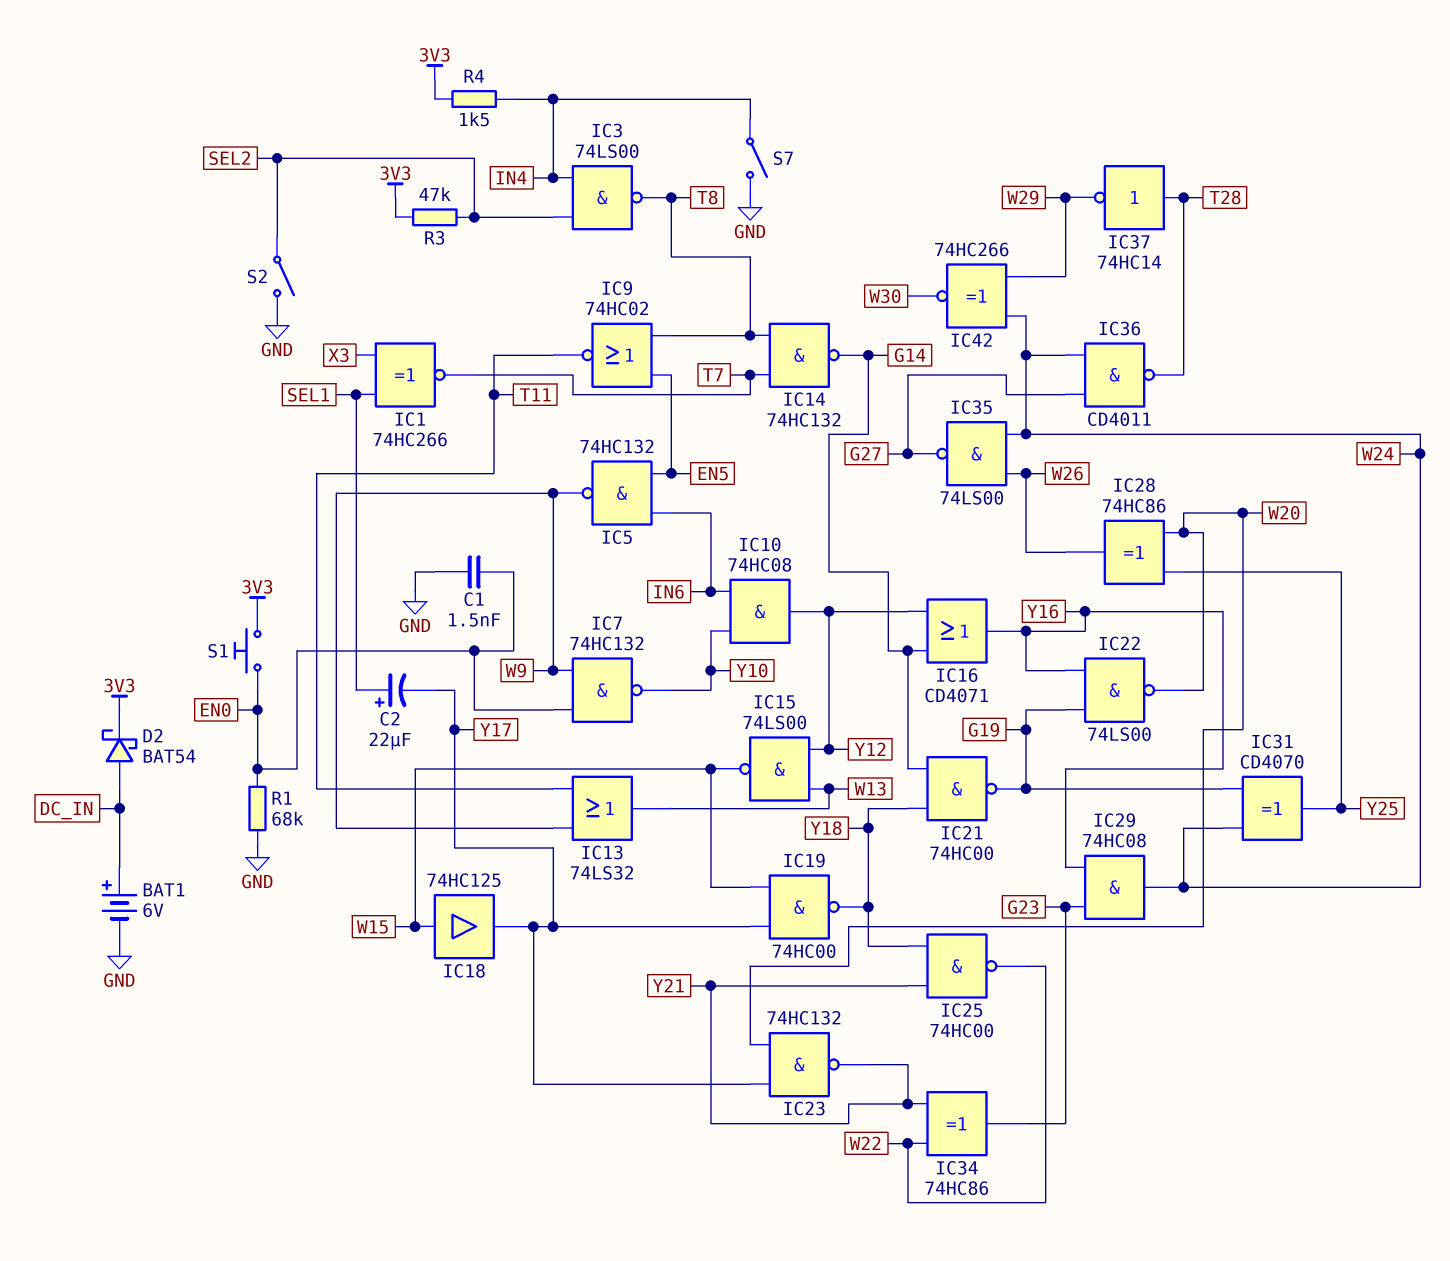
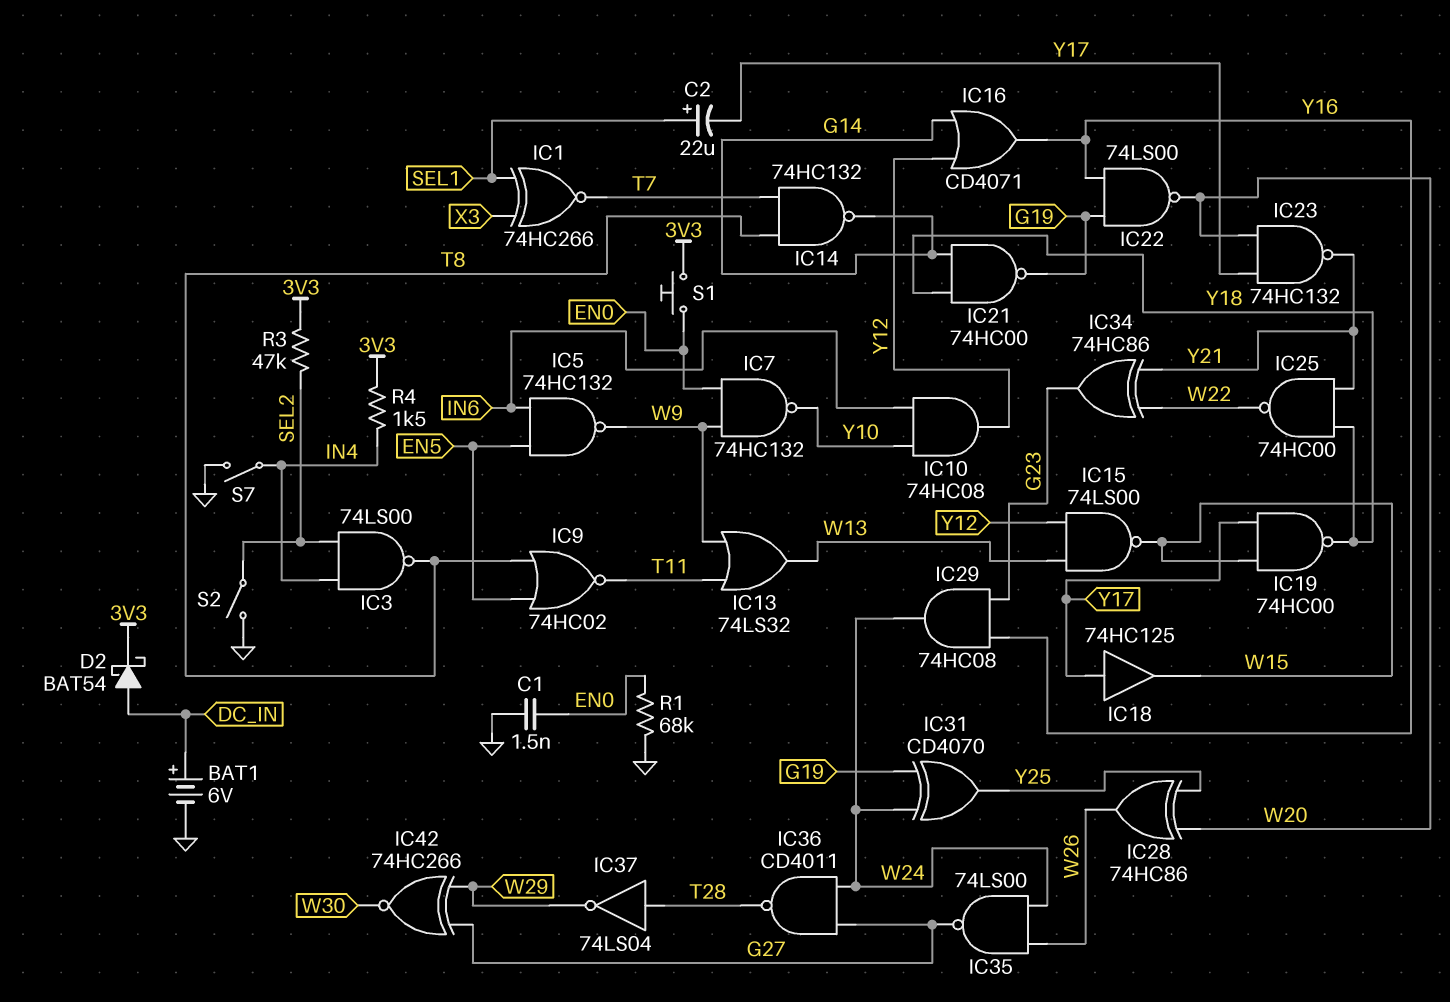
IC18: buffer 74HC125 (in W15, out Y17) -> buffer 74HC125 (in Y17, out W15)
IC37: NOT 74HC14 (in T28, out W29) -> NOT 74LS04 (in T28, out W29)
IC42: XNOR 74HC266 (in W24, in W29, out W30) -> XNOR 74HC266 (in G27, in W29, out W30)

